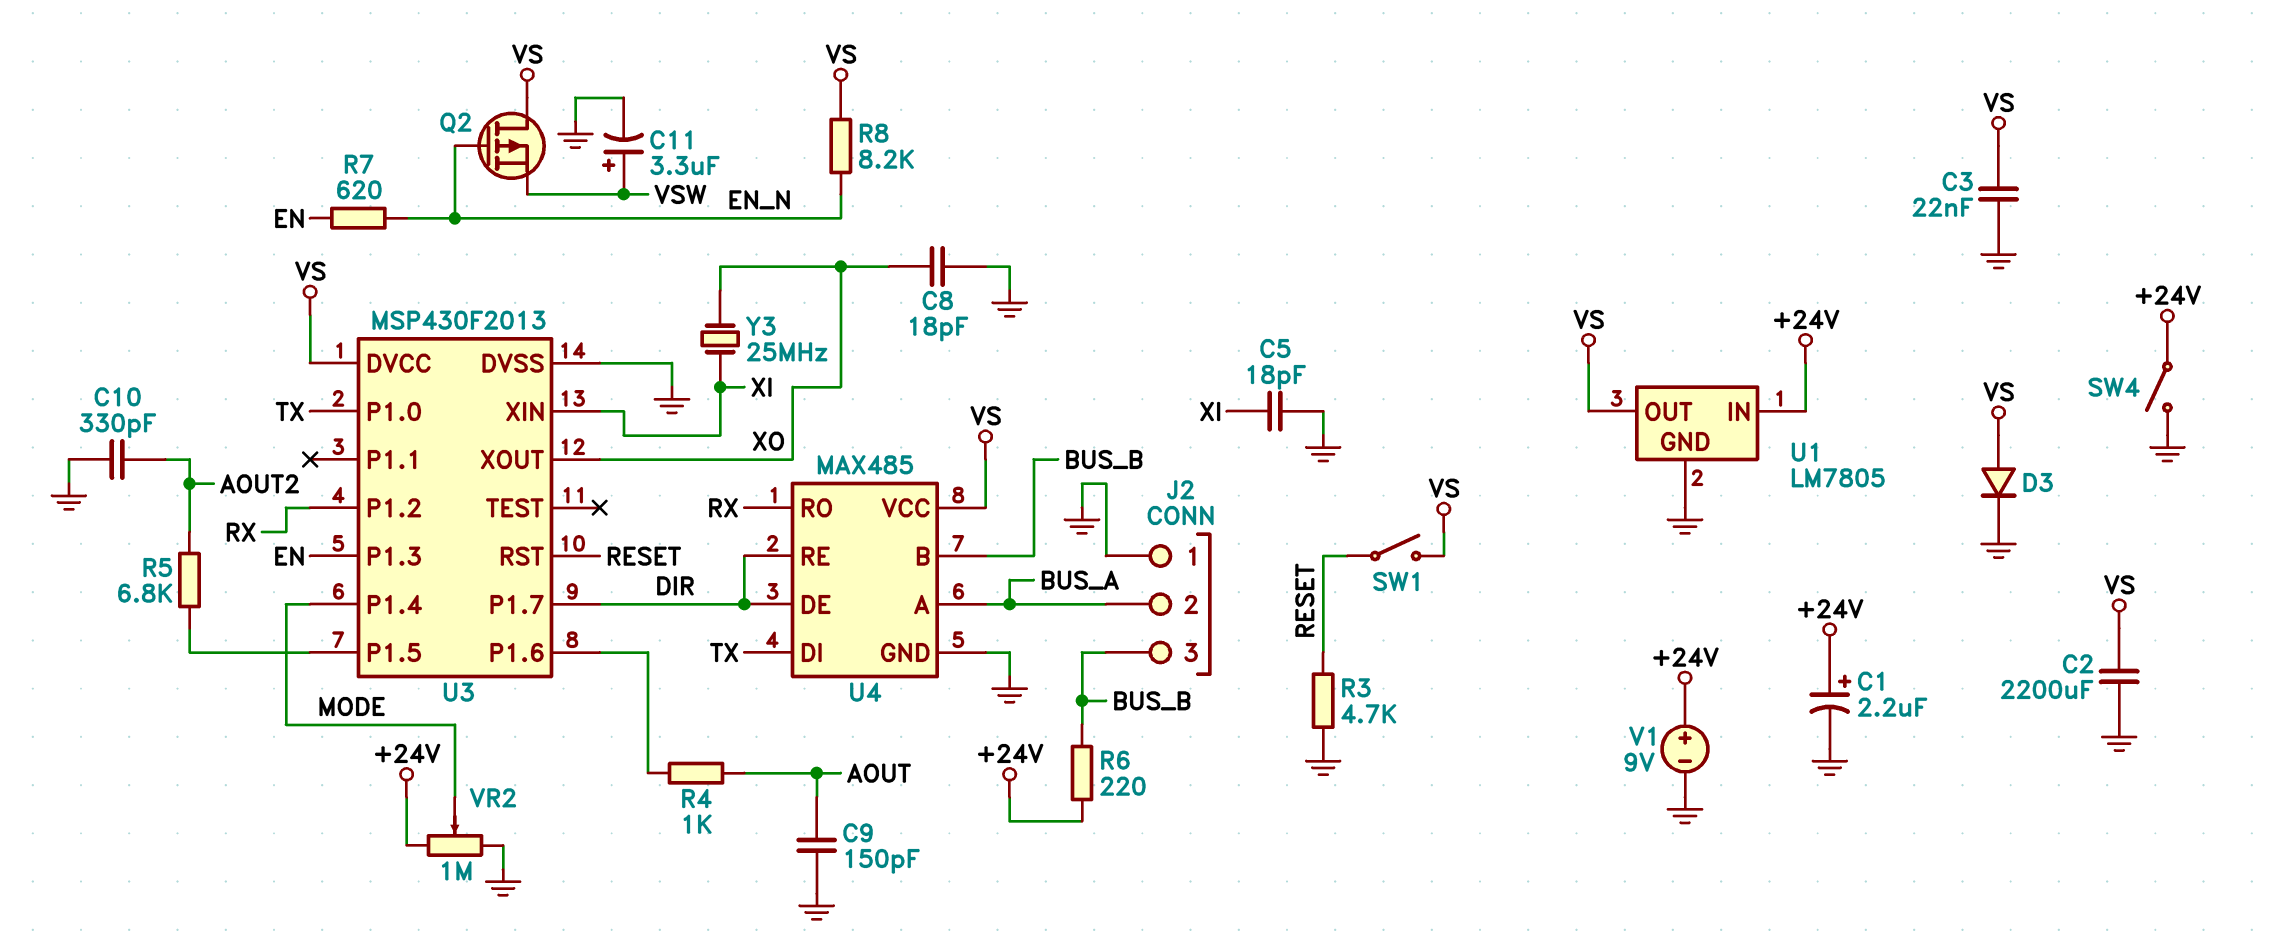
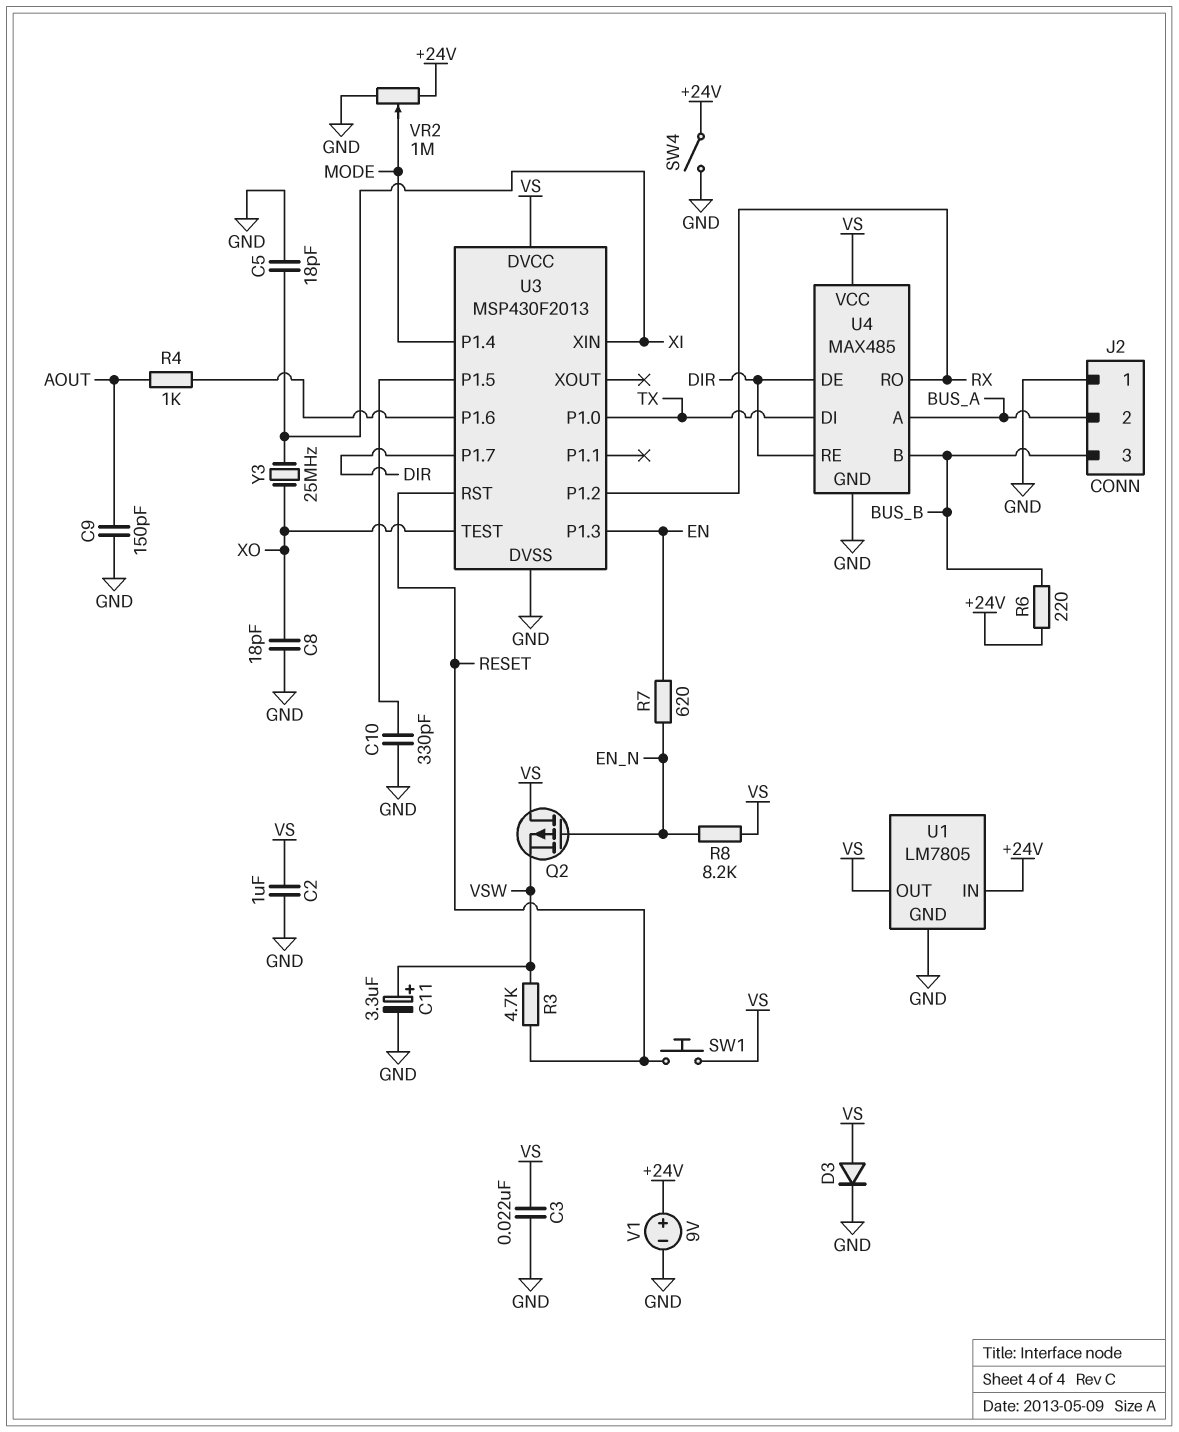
C1: 2.2uF (plus +24V, minus GND) -> none
C2: 2200uF (GND, VS) -> 1uF (GND, VS)
C10: 330pF (AOUT2, GND) -> 330pF (GND, U3/P1.5)
R3: 4.7k (GND, RESET) -> 4.7k (RESET, VSW)
R5: 6.8k (AOUT2, U3/P1.5) -> none
SW1: switch (RESET, VS) -> button (RESET, VS)
U3 pin TEST: none -> XO
U3 pin XOUT: XO -> none

